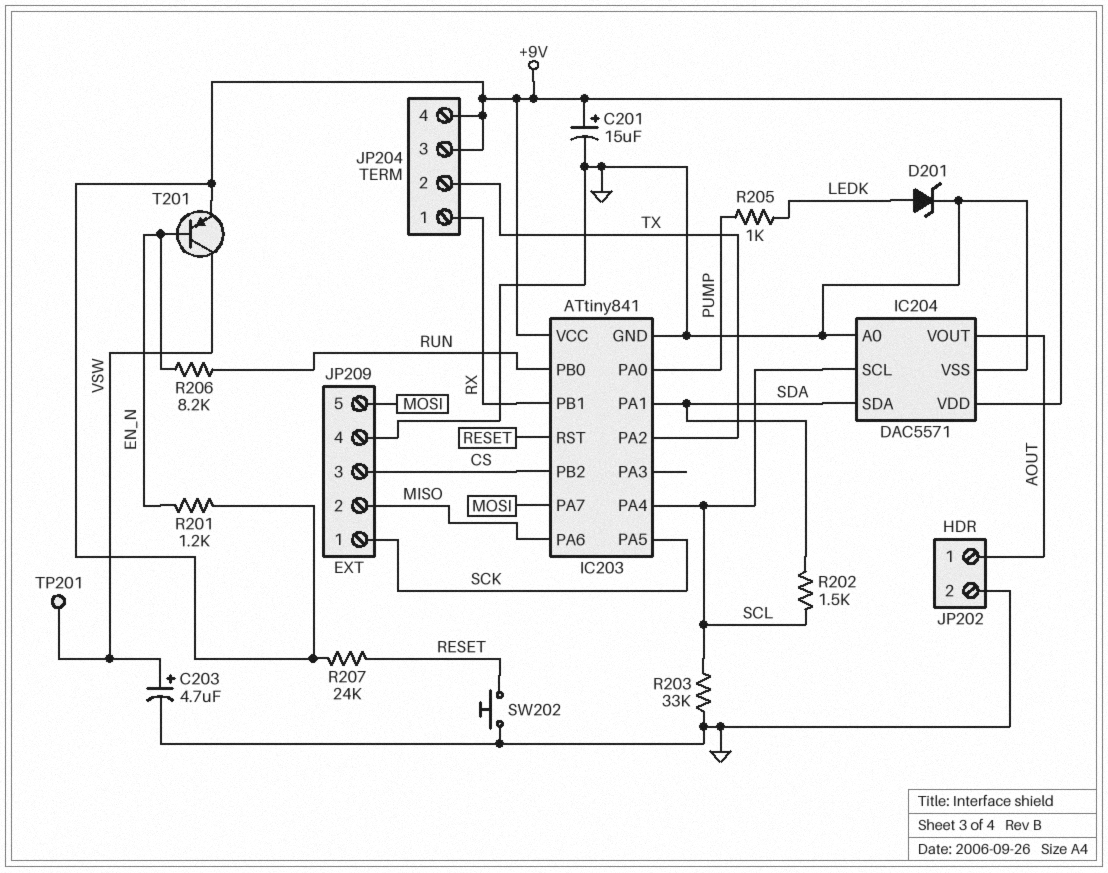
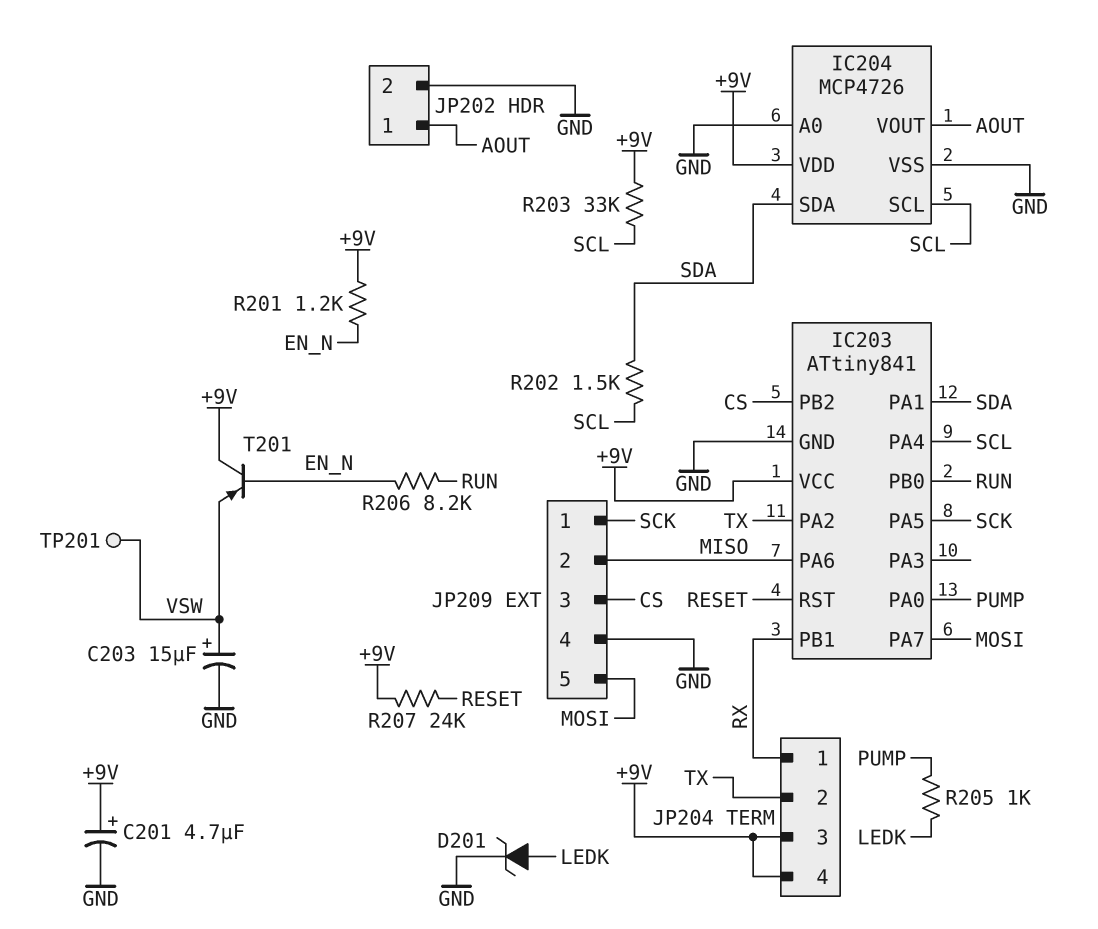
C201: 15uF (plus +9V, minus GND) -> 4.7uF (plus +9V, minus GND)
C203: 4.7uF (plus VSW, minus GND) -> 15uF (plus VSW, minus GND)
IC204: DAC5571 -> MCP4726
R203: 33k (GND, SCL) -> 33k (+9V, SCL)
SW202: button (GND, RESET) -> none
T201: PNP (B EN_N, C VSW, E +9V) -> PNP (B EN_N, C +9V, E VSW)

